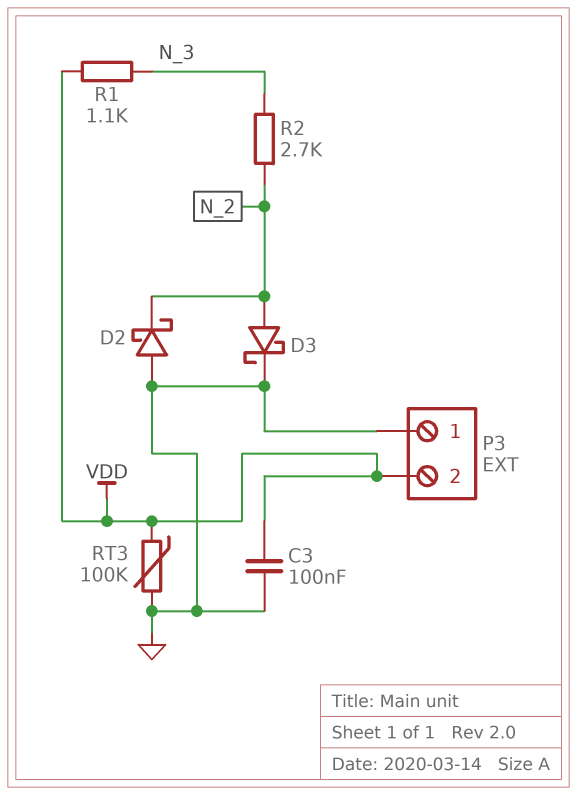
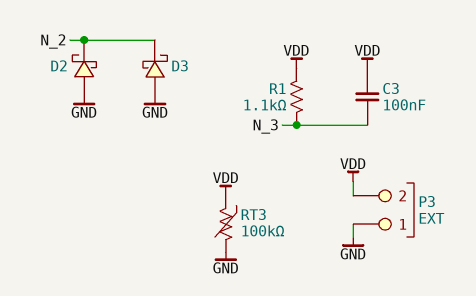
C3: 100nF (GND, VDD) -> 100nF (N_3, VDD)
D3: schottky (A N_2, K GND) -> schottky (A GND, K N_2)
R2: 2.7k (N_2, N_3) -> none

